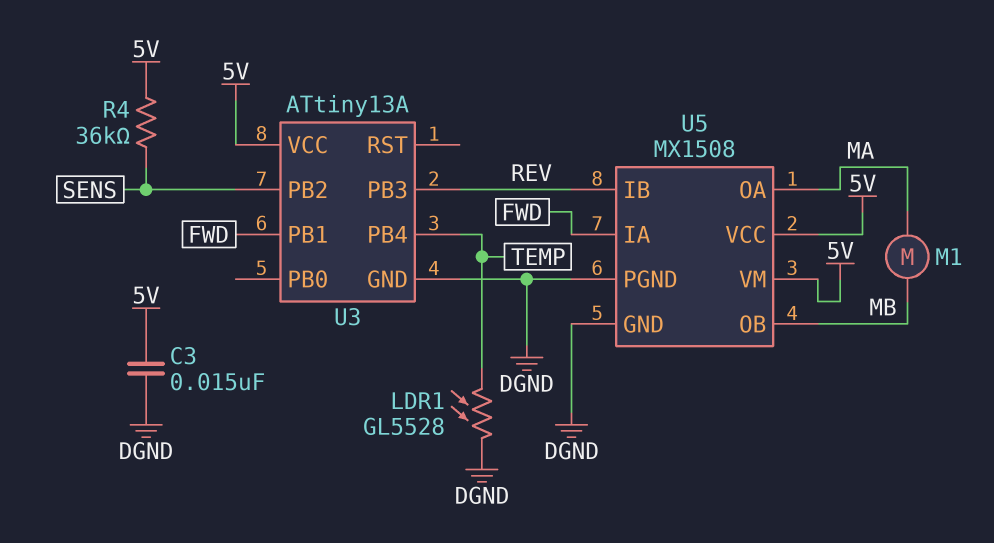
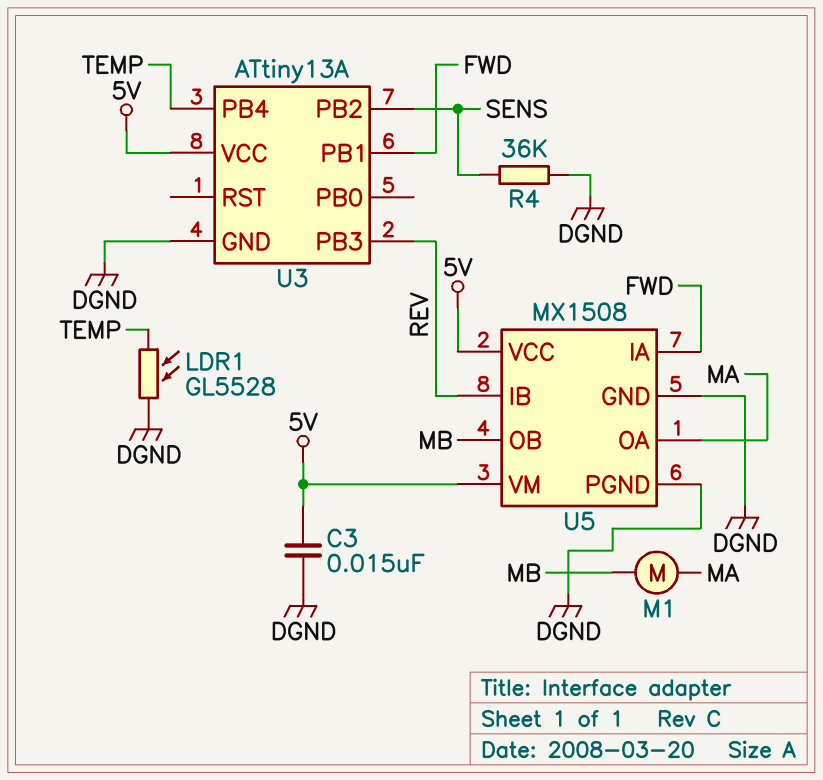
R4: 36k (5V, SENS) -> 36k (DGND, SENS)

